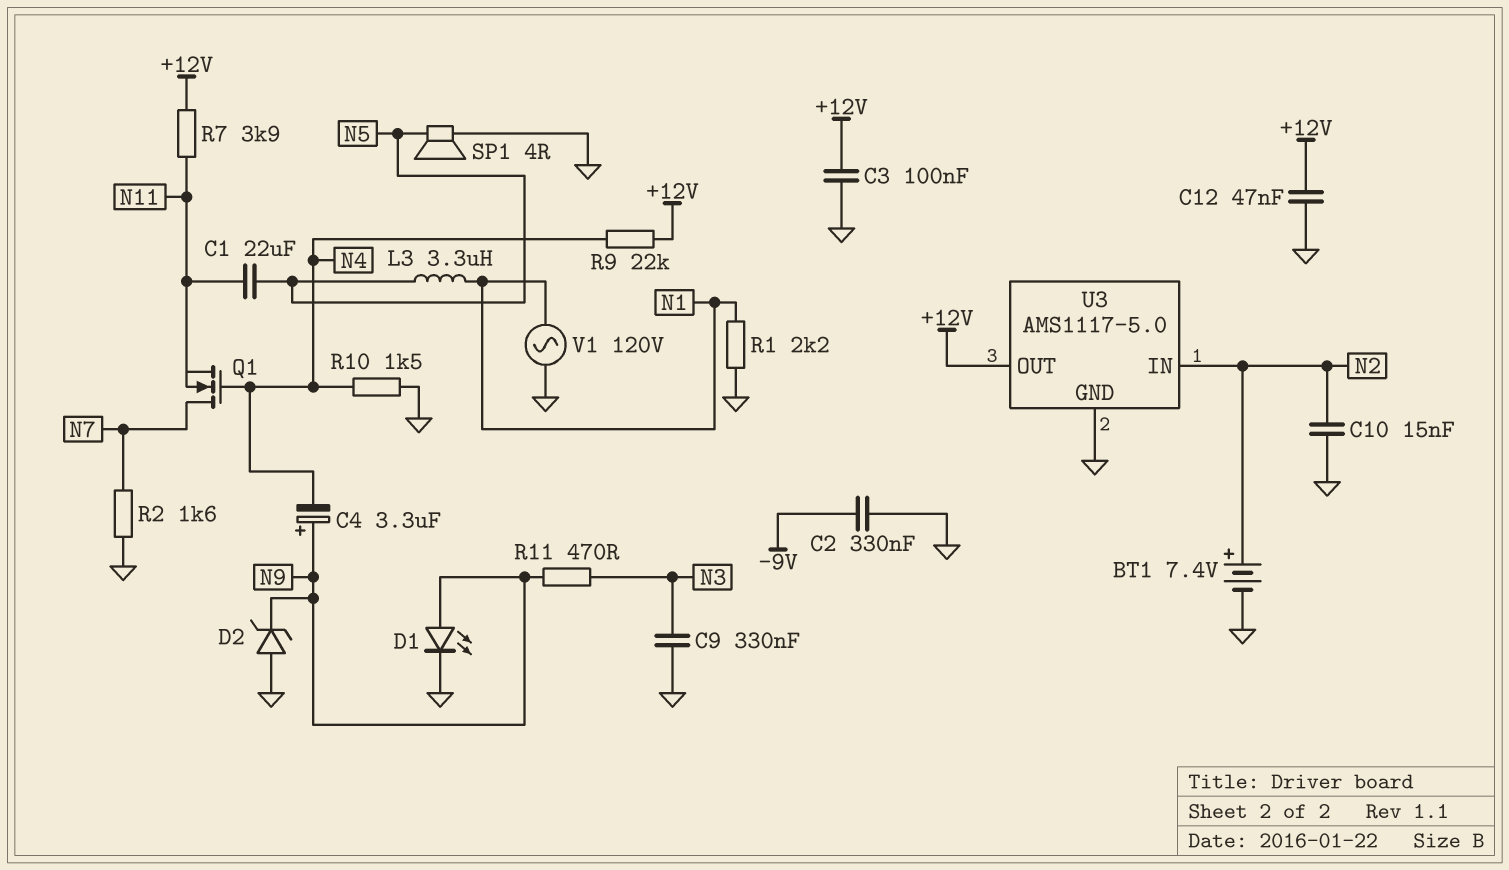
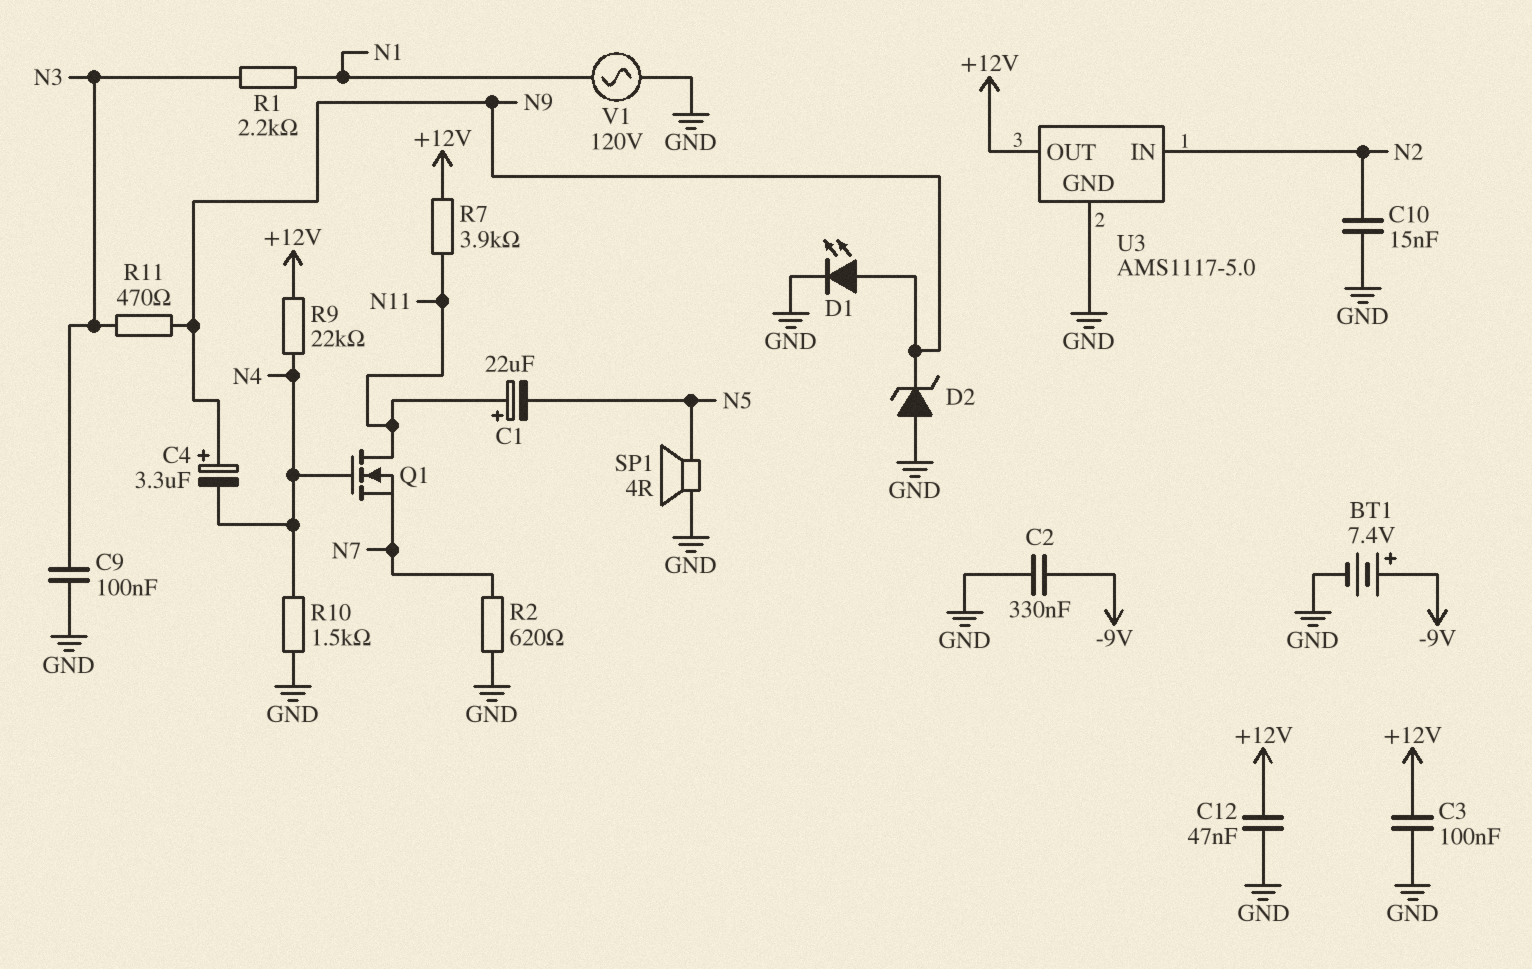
BT1: 7.4V (plus N2, minus GND) -> 7.4V (plus -9V, minus GND)
C1: 22uF (N5, N11) -> 22uF (plus N11, minus N5)
C9: 330nF (GND, N3) -> 100nF (GND, N3)
L3: 3.3uH (N1, N5) -> none
Q1: NMOS (G N4, D N7, S N11) -> NMOS (G N4, D N11, S N7)
R1: 2.2k (GND, N1) -> 2.2k (N1, N3)
R2: 1.6k (GND, N7) -> 620 (GND, N7)

